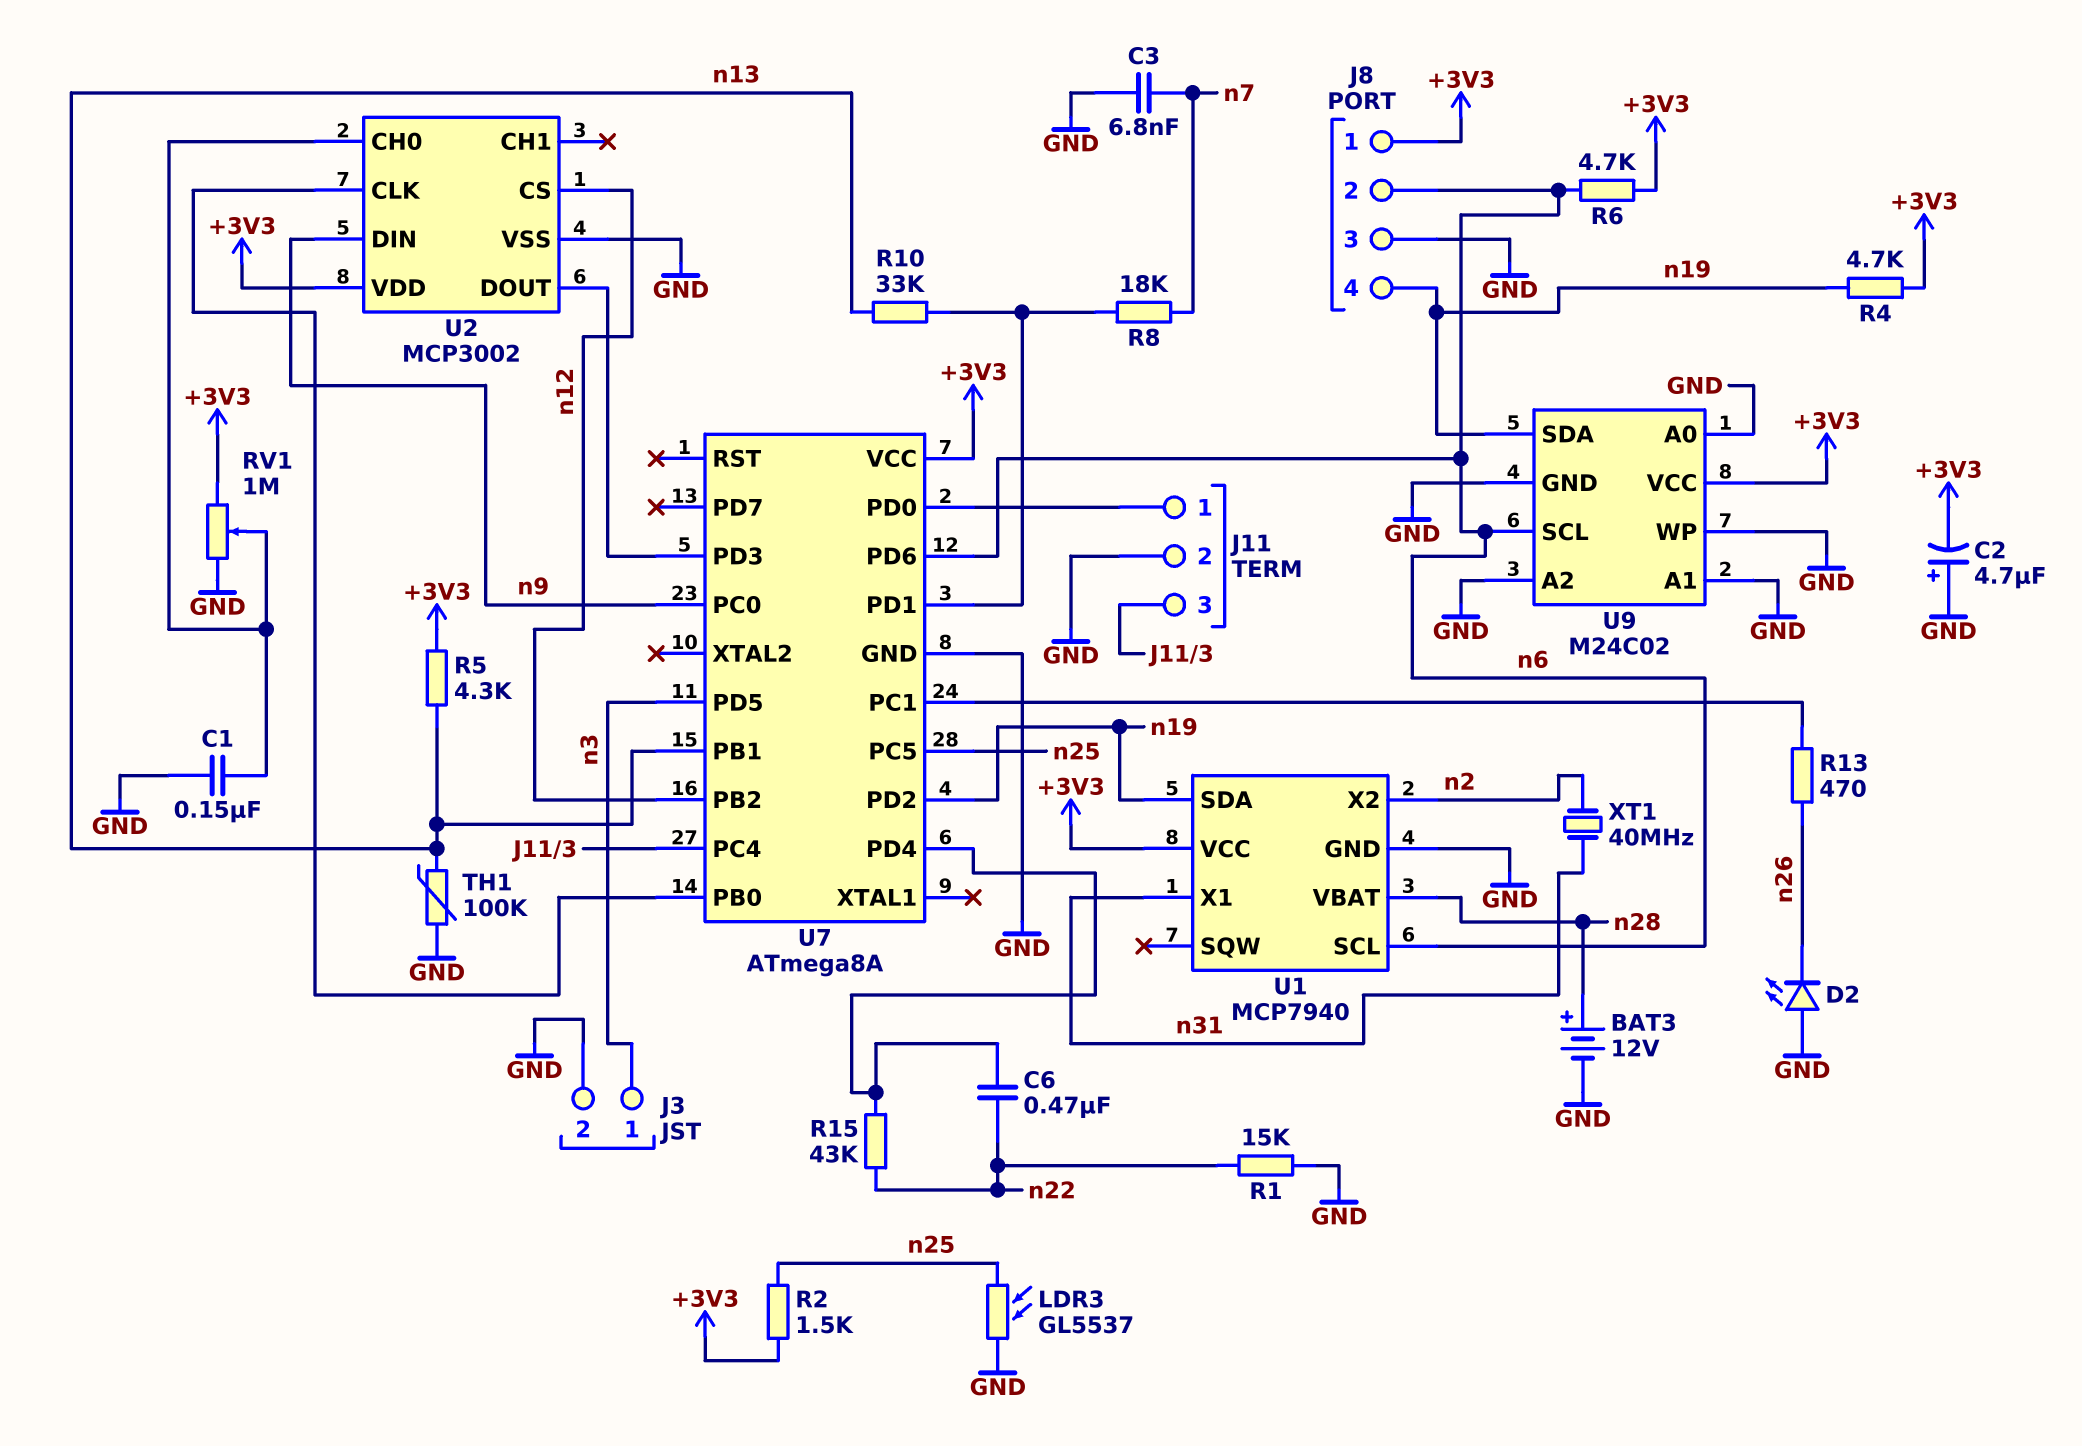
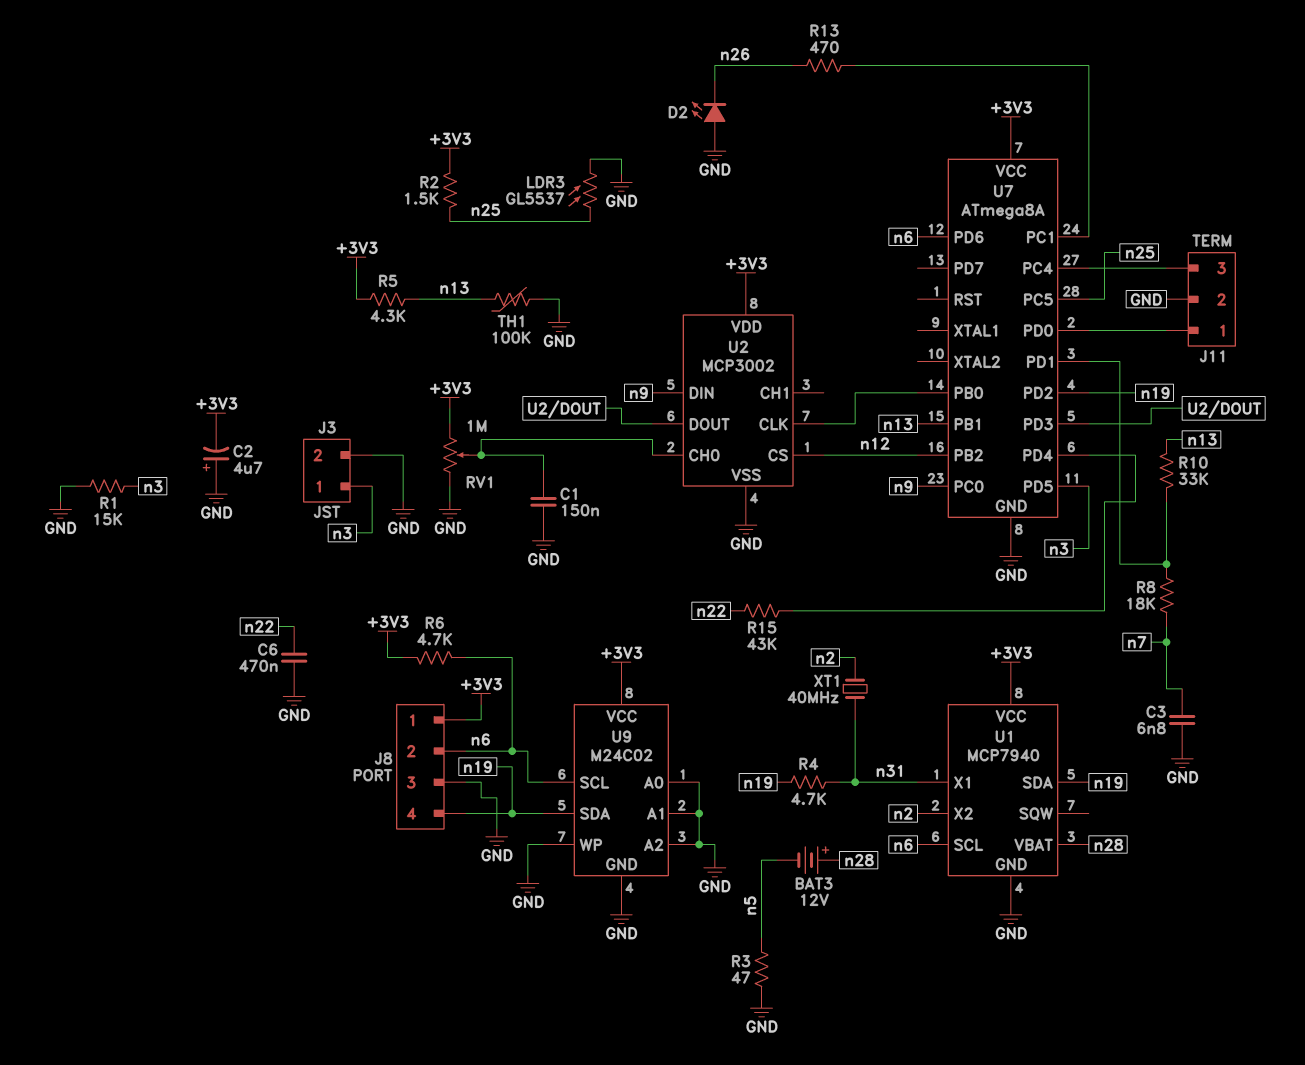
BAT3: 12V (plus n28, minus GND) -> 12V (plus n28, minus n5)
C6: 470nF (U7/PD4, n22) -> 470nF (GND, n22)
R1: 15k (GND, n22) -> 15k (GND, n3)
R3: none -> 47 (GND, n5)
R4: 4.7k (+3V3, n19) -> 4.7k (n19, n31)

